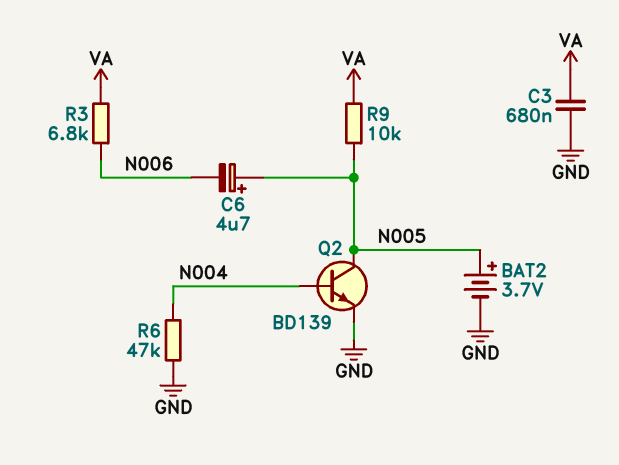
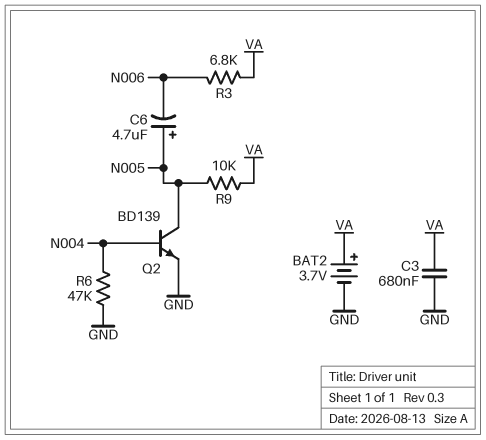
BAT2: 3.7V (plus N005, minus GND) -> 3.7V (plus VA, minus GND)

